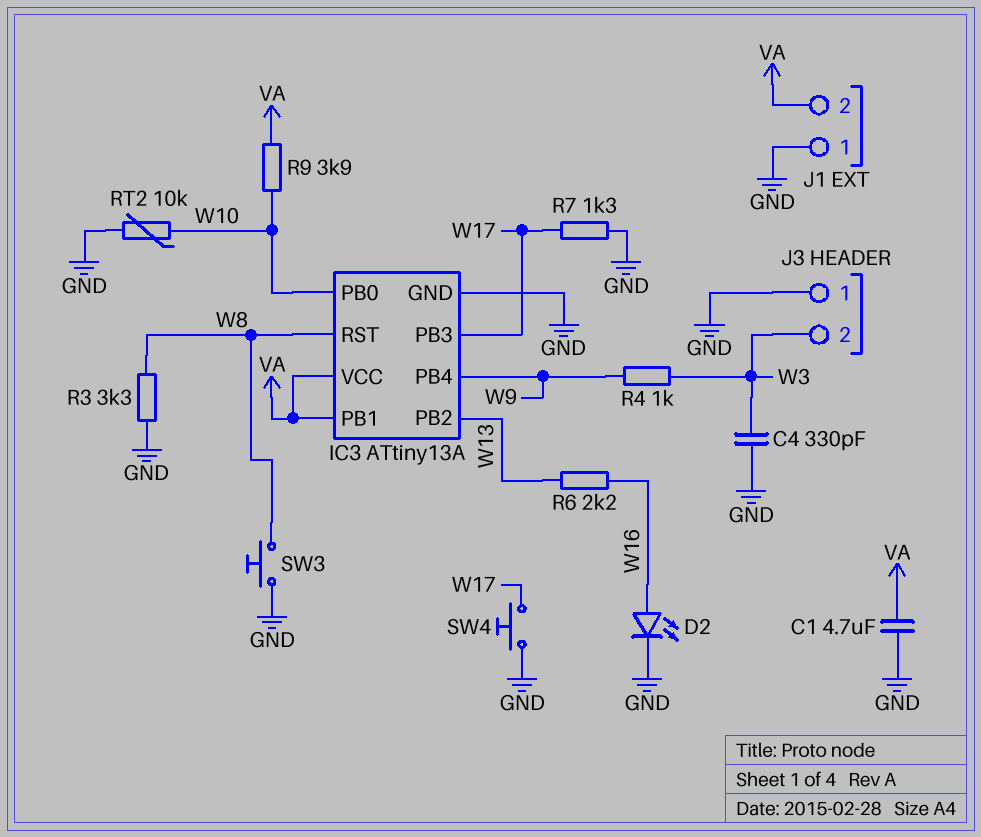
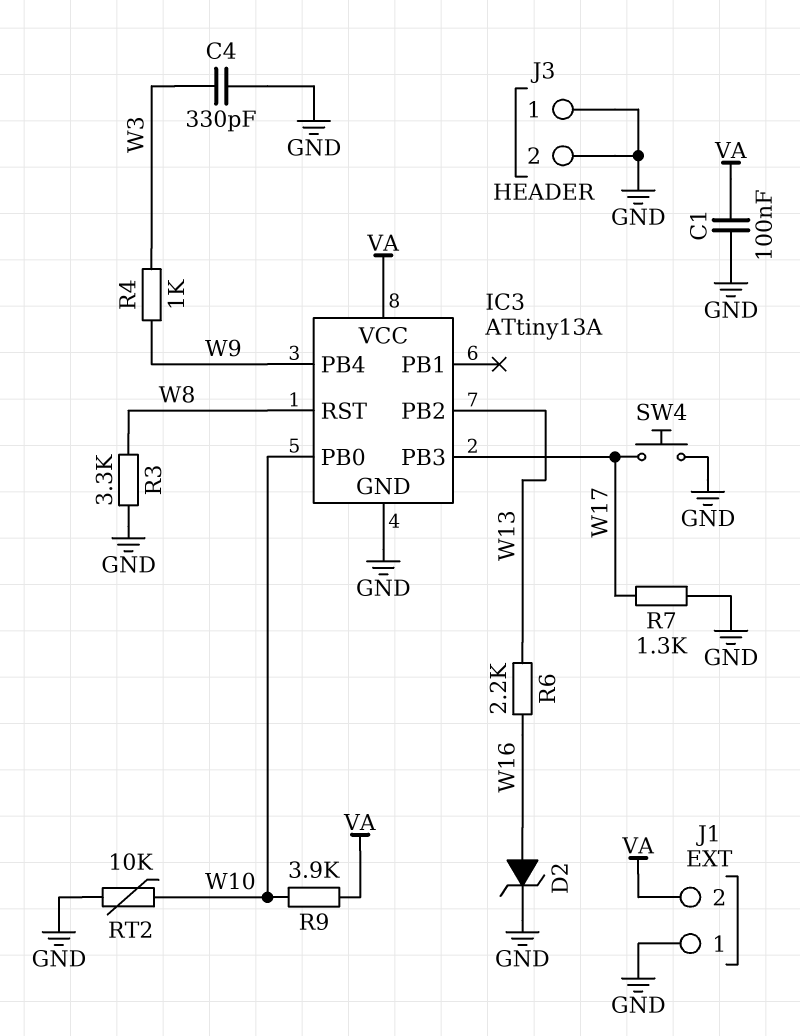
C1: 4.7uF (GND, VA) -> 100nF (GND, VA)
D2: LED (A W16, K GND) -> zener (A W16, K GND)
IC3 pin PB1: VA -> none
J3 pin 2: W3 -> GND
SW3: button (GND, W8) -> none

